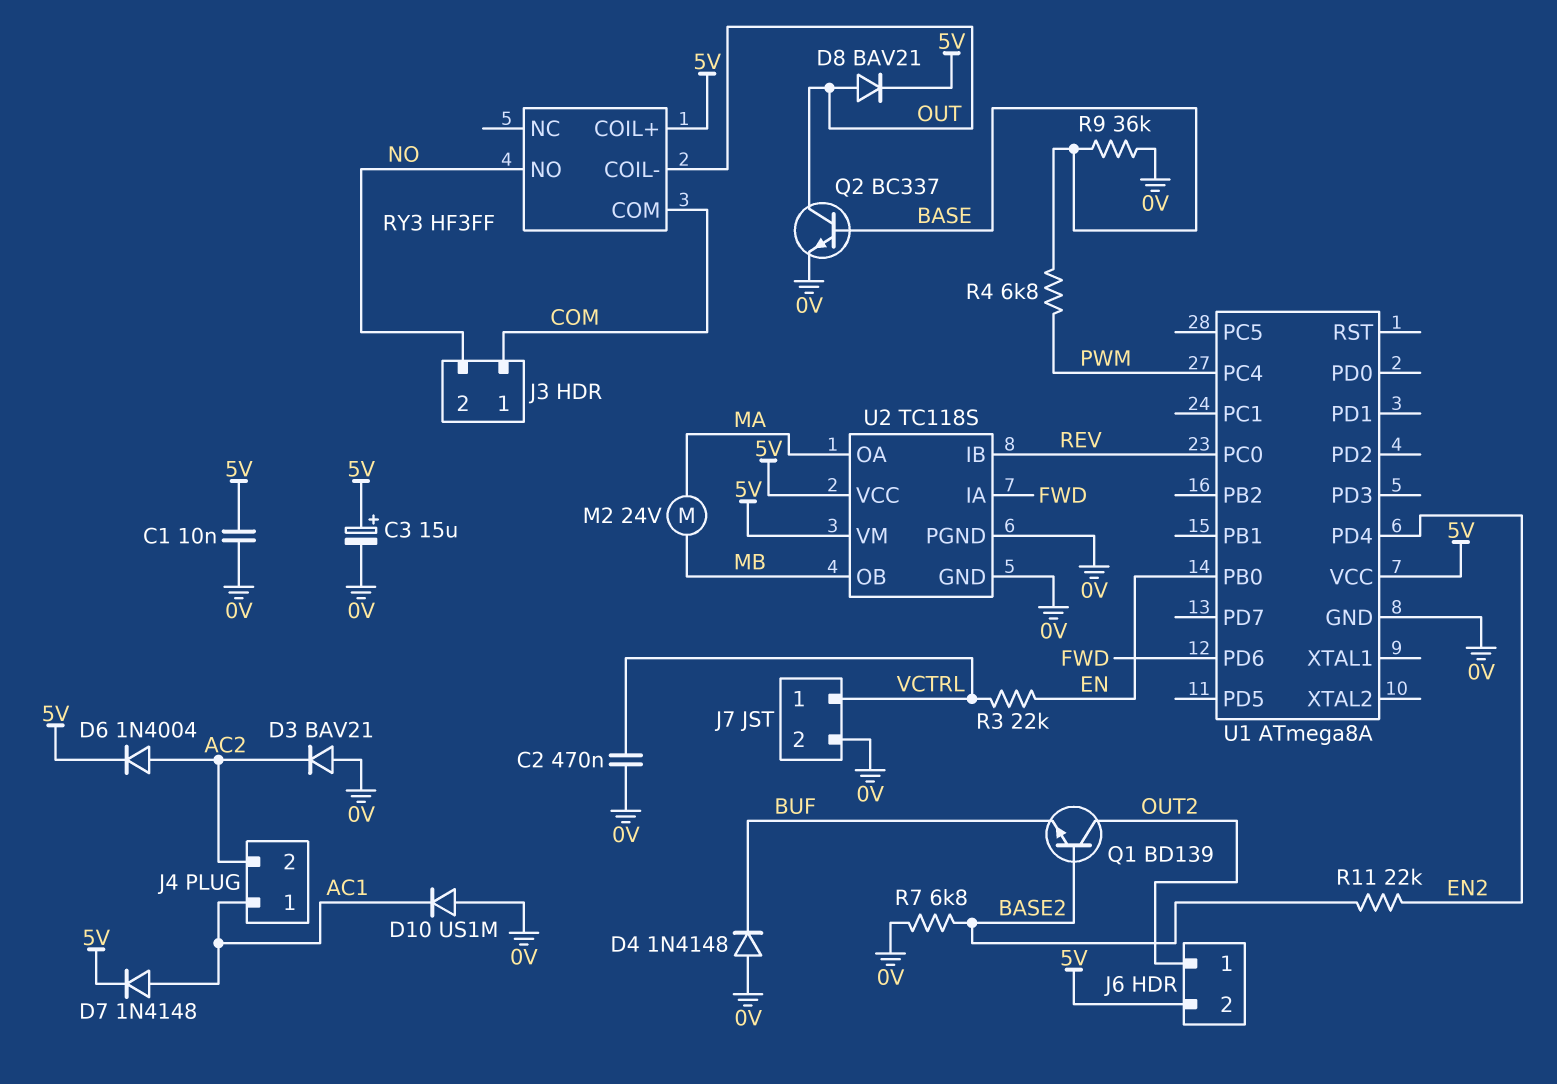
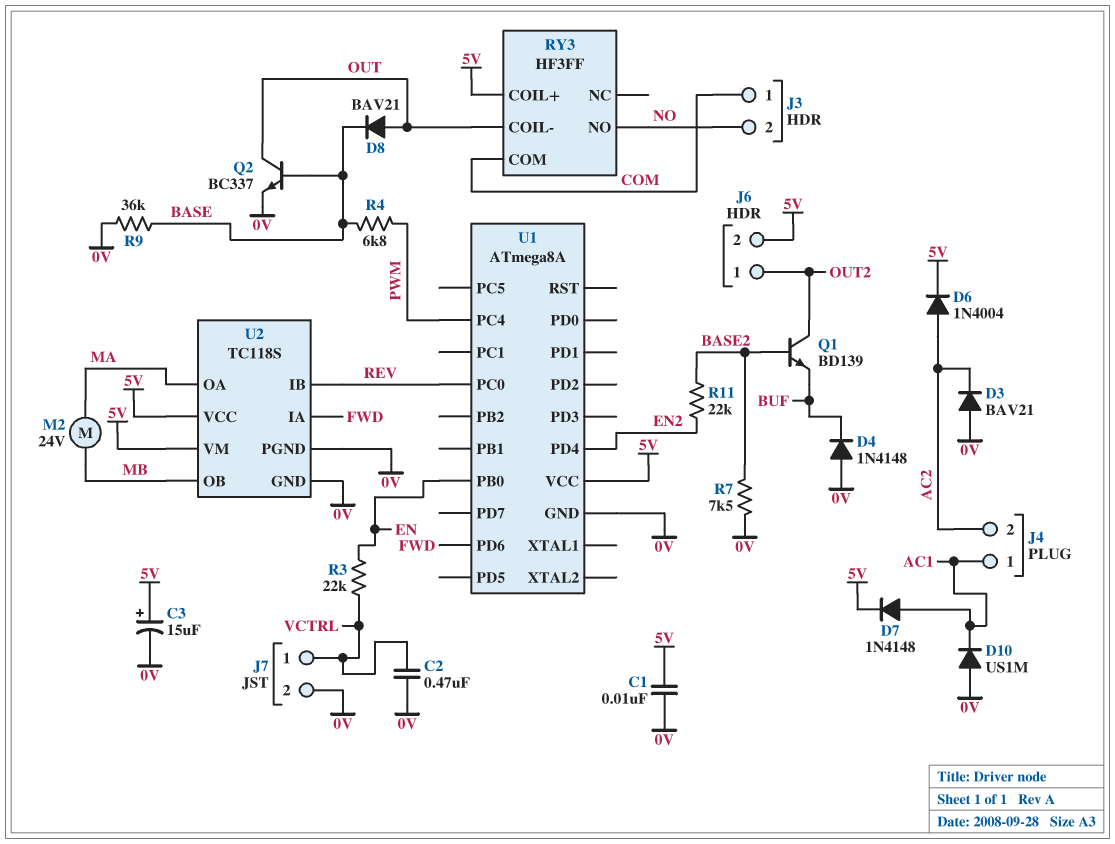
D8: diode BAV21 (A OUT, K 5V) -> diode BAV21 (A OUT, K BASE)
R7: 6.8k (0V, BASE2) -> 7.5k (0V, BASE2)

